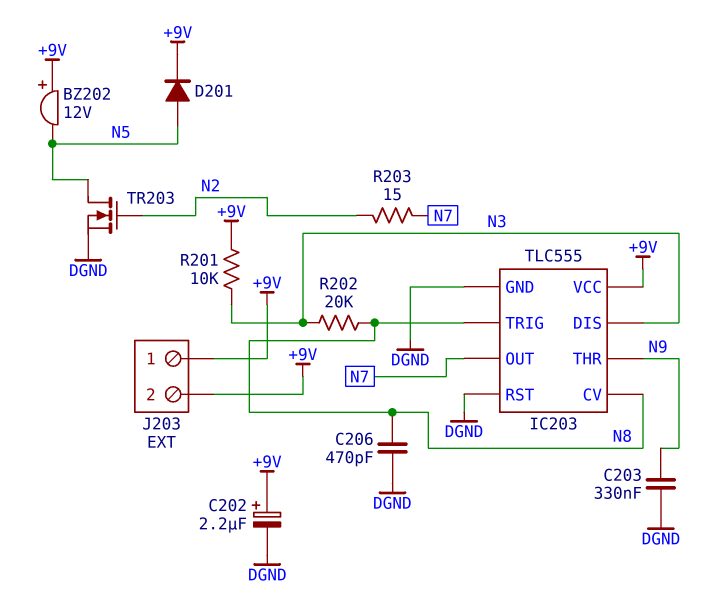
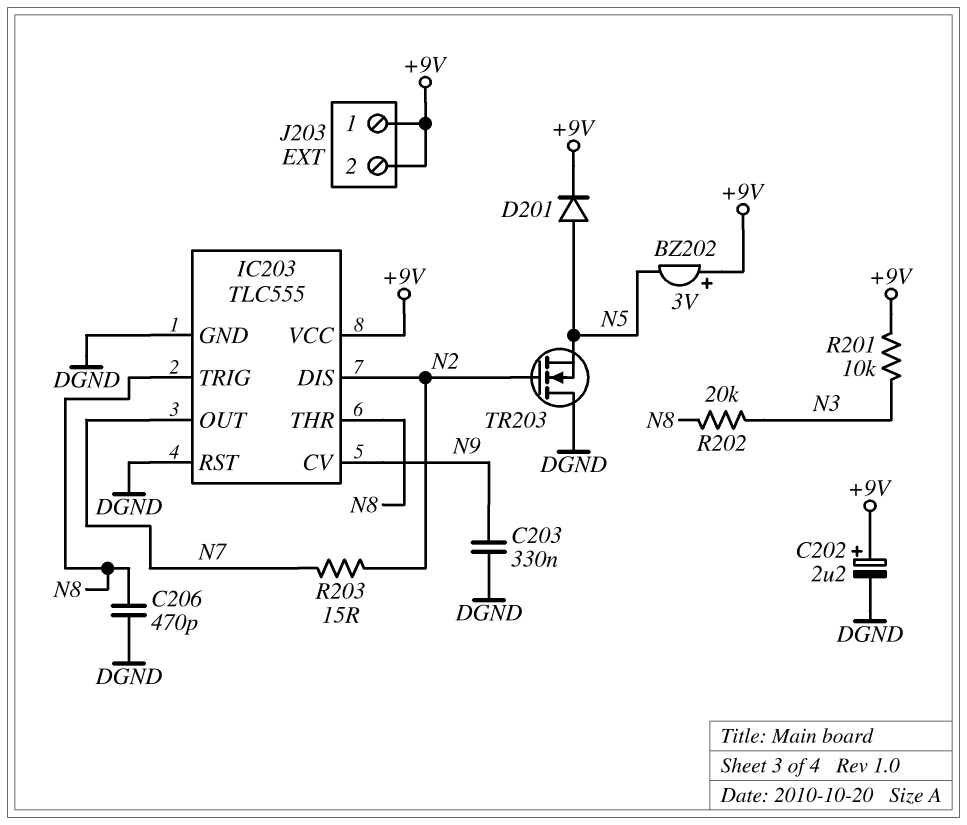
BZ202: buzzer 12V (plus +9V, minus N5) -> buzzer 3V (plus +9V, minus N5)
IC203 pin CV: N8 -> N9
IC203 pin DIS: N3 -> N2
IC203 pin THR: N9 -> N8
TR203: NMOS (G N2, D N5, S DGND) -> NMOS (G N2, D DGND, S N5)

